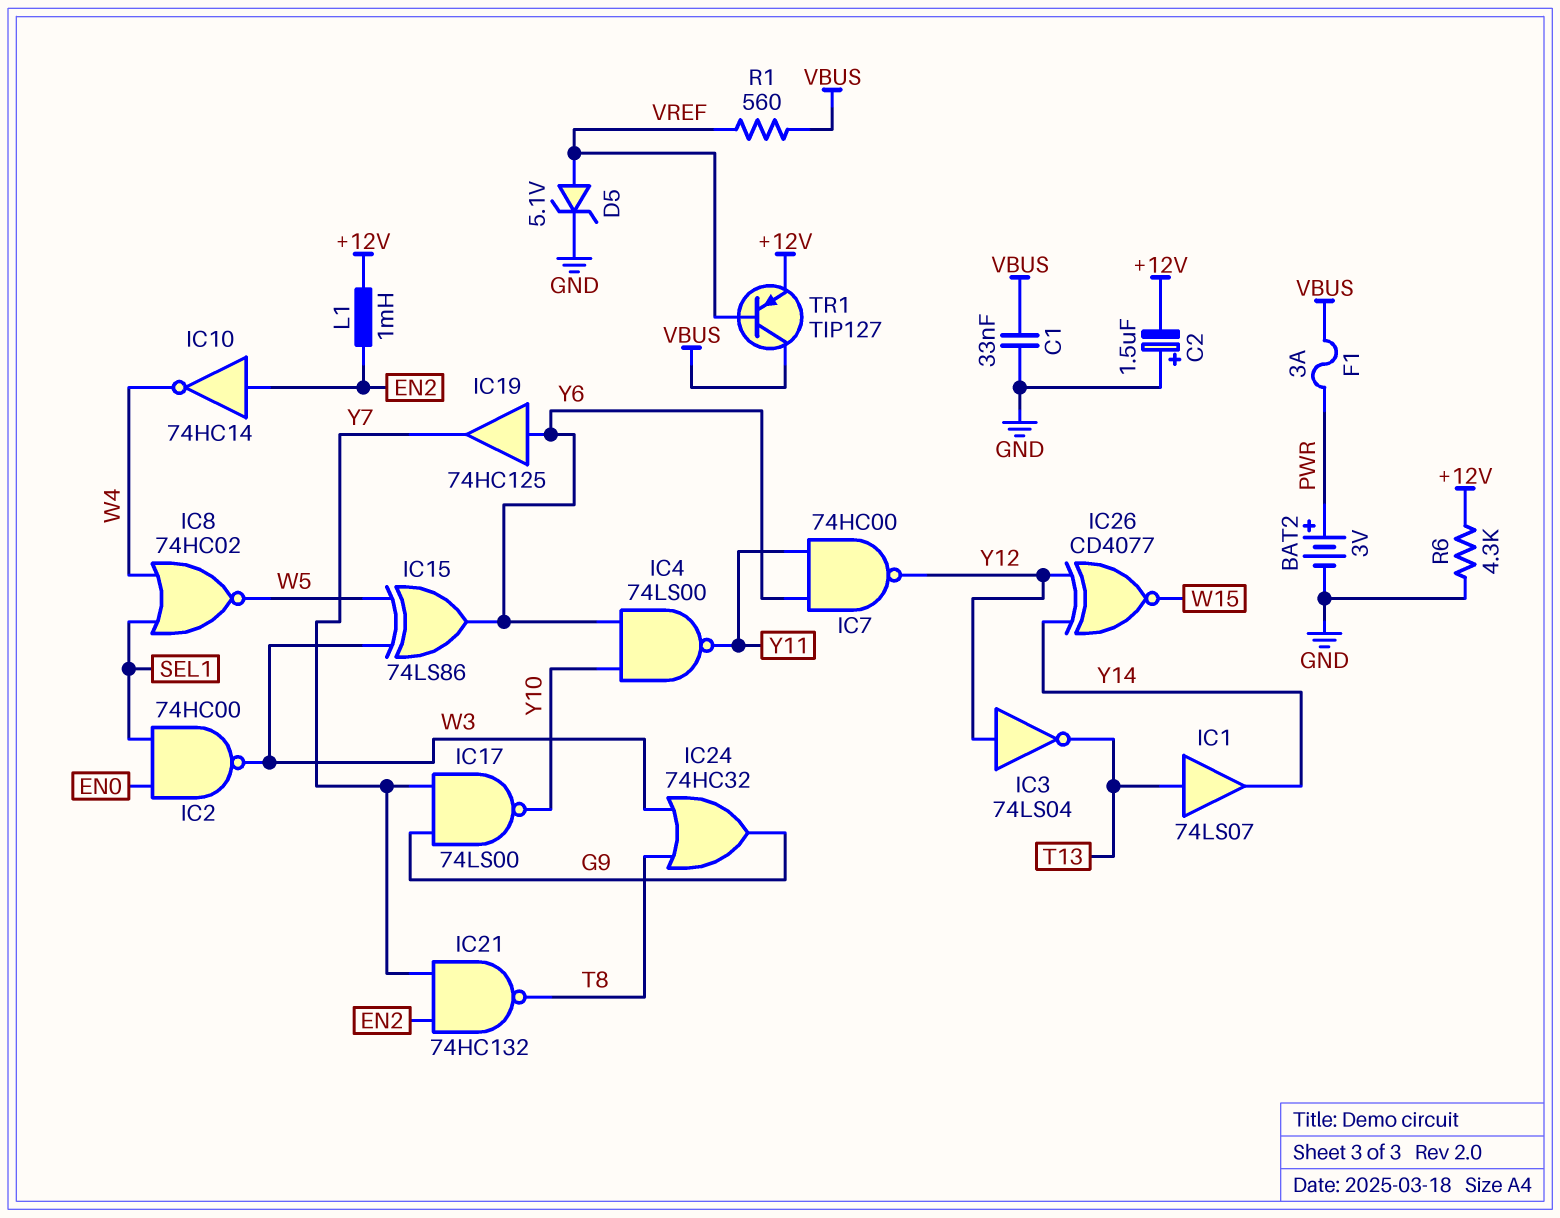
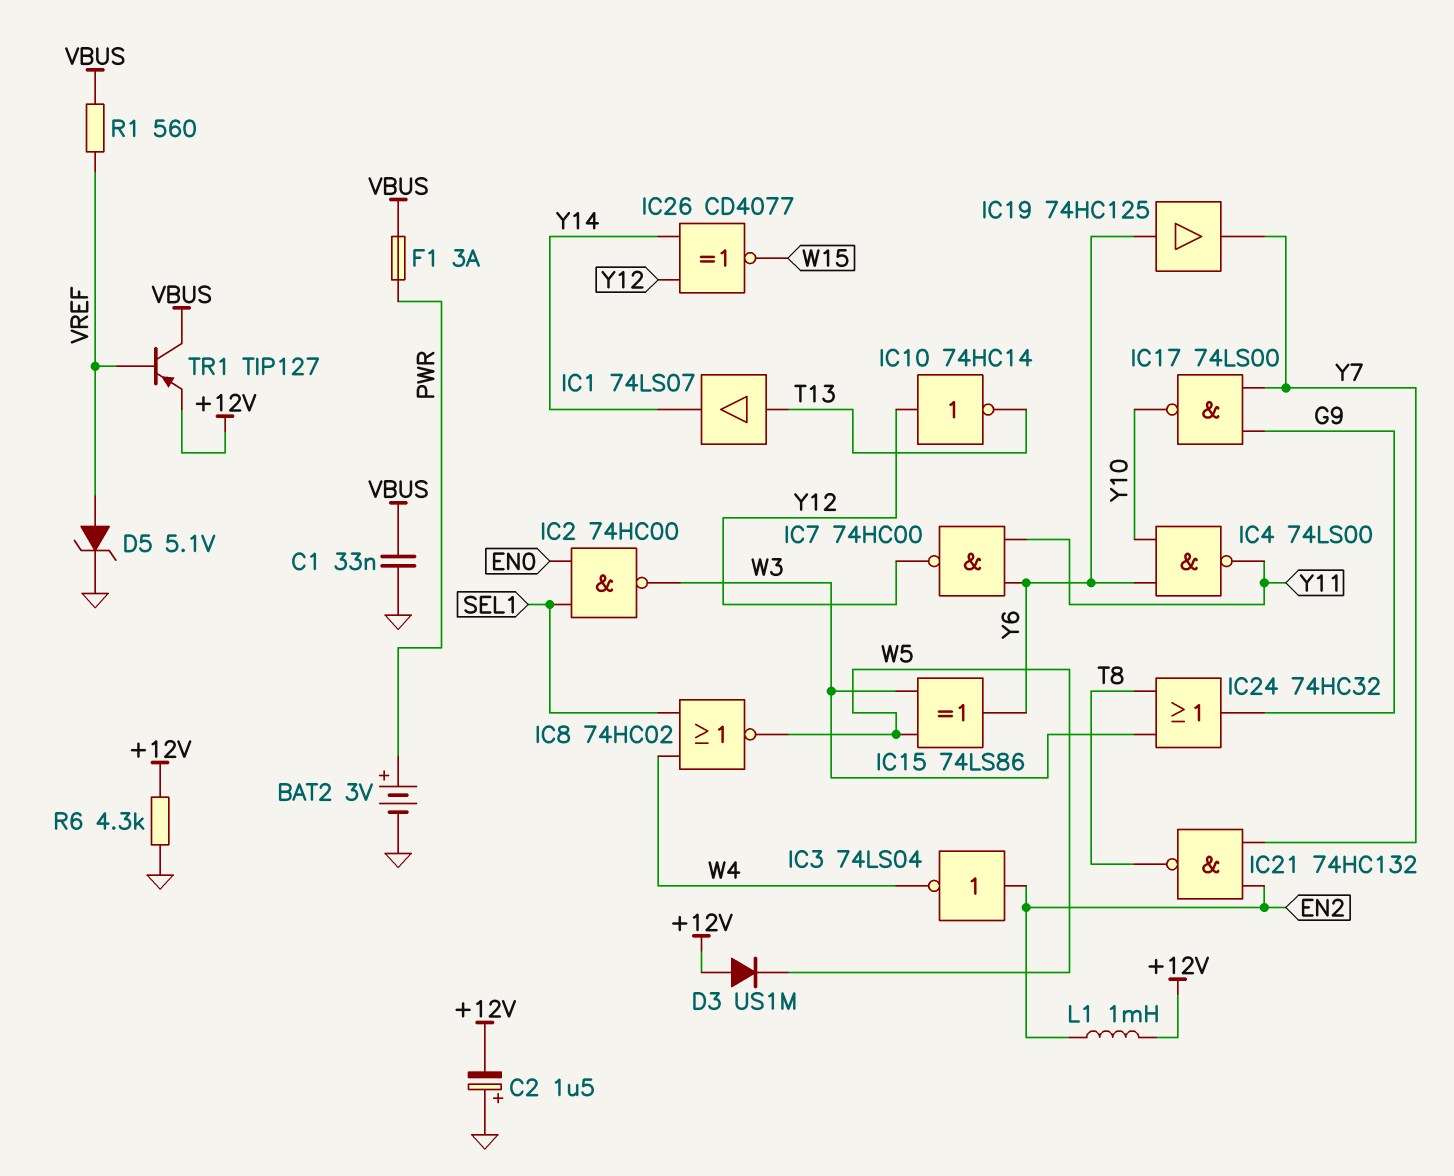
D3: none -> diode US1M (A +12V, K W5)
IC3: NOT 74LS04 (in Y12, out T13) -> NOT 74LS04 (in EN2, out W4)
IC10: NOT 74HC14 (in EN2, out W4) -> NOT 74HC14 (in Y12, out T13)

